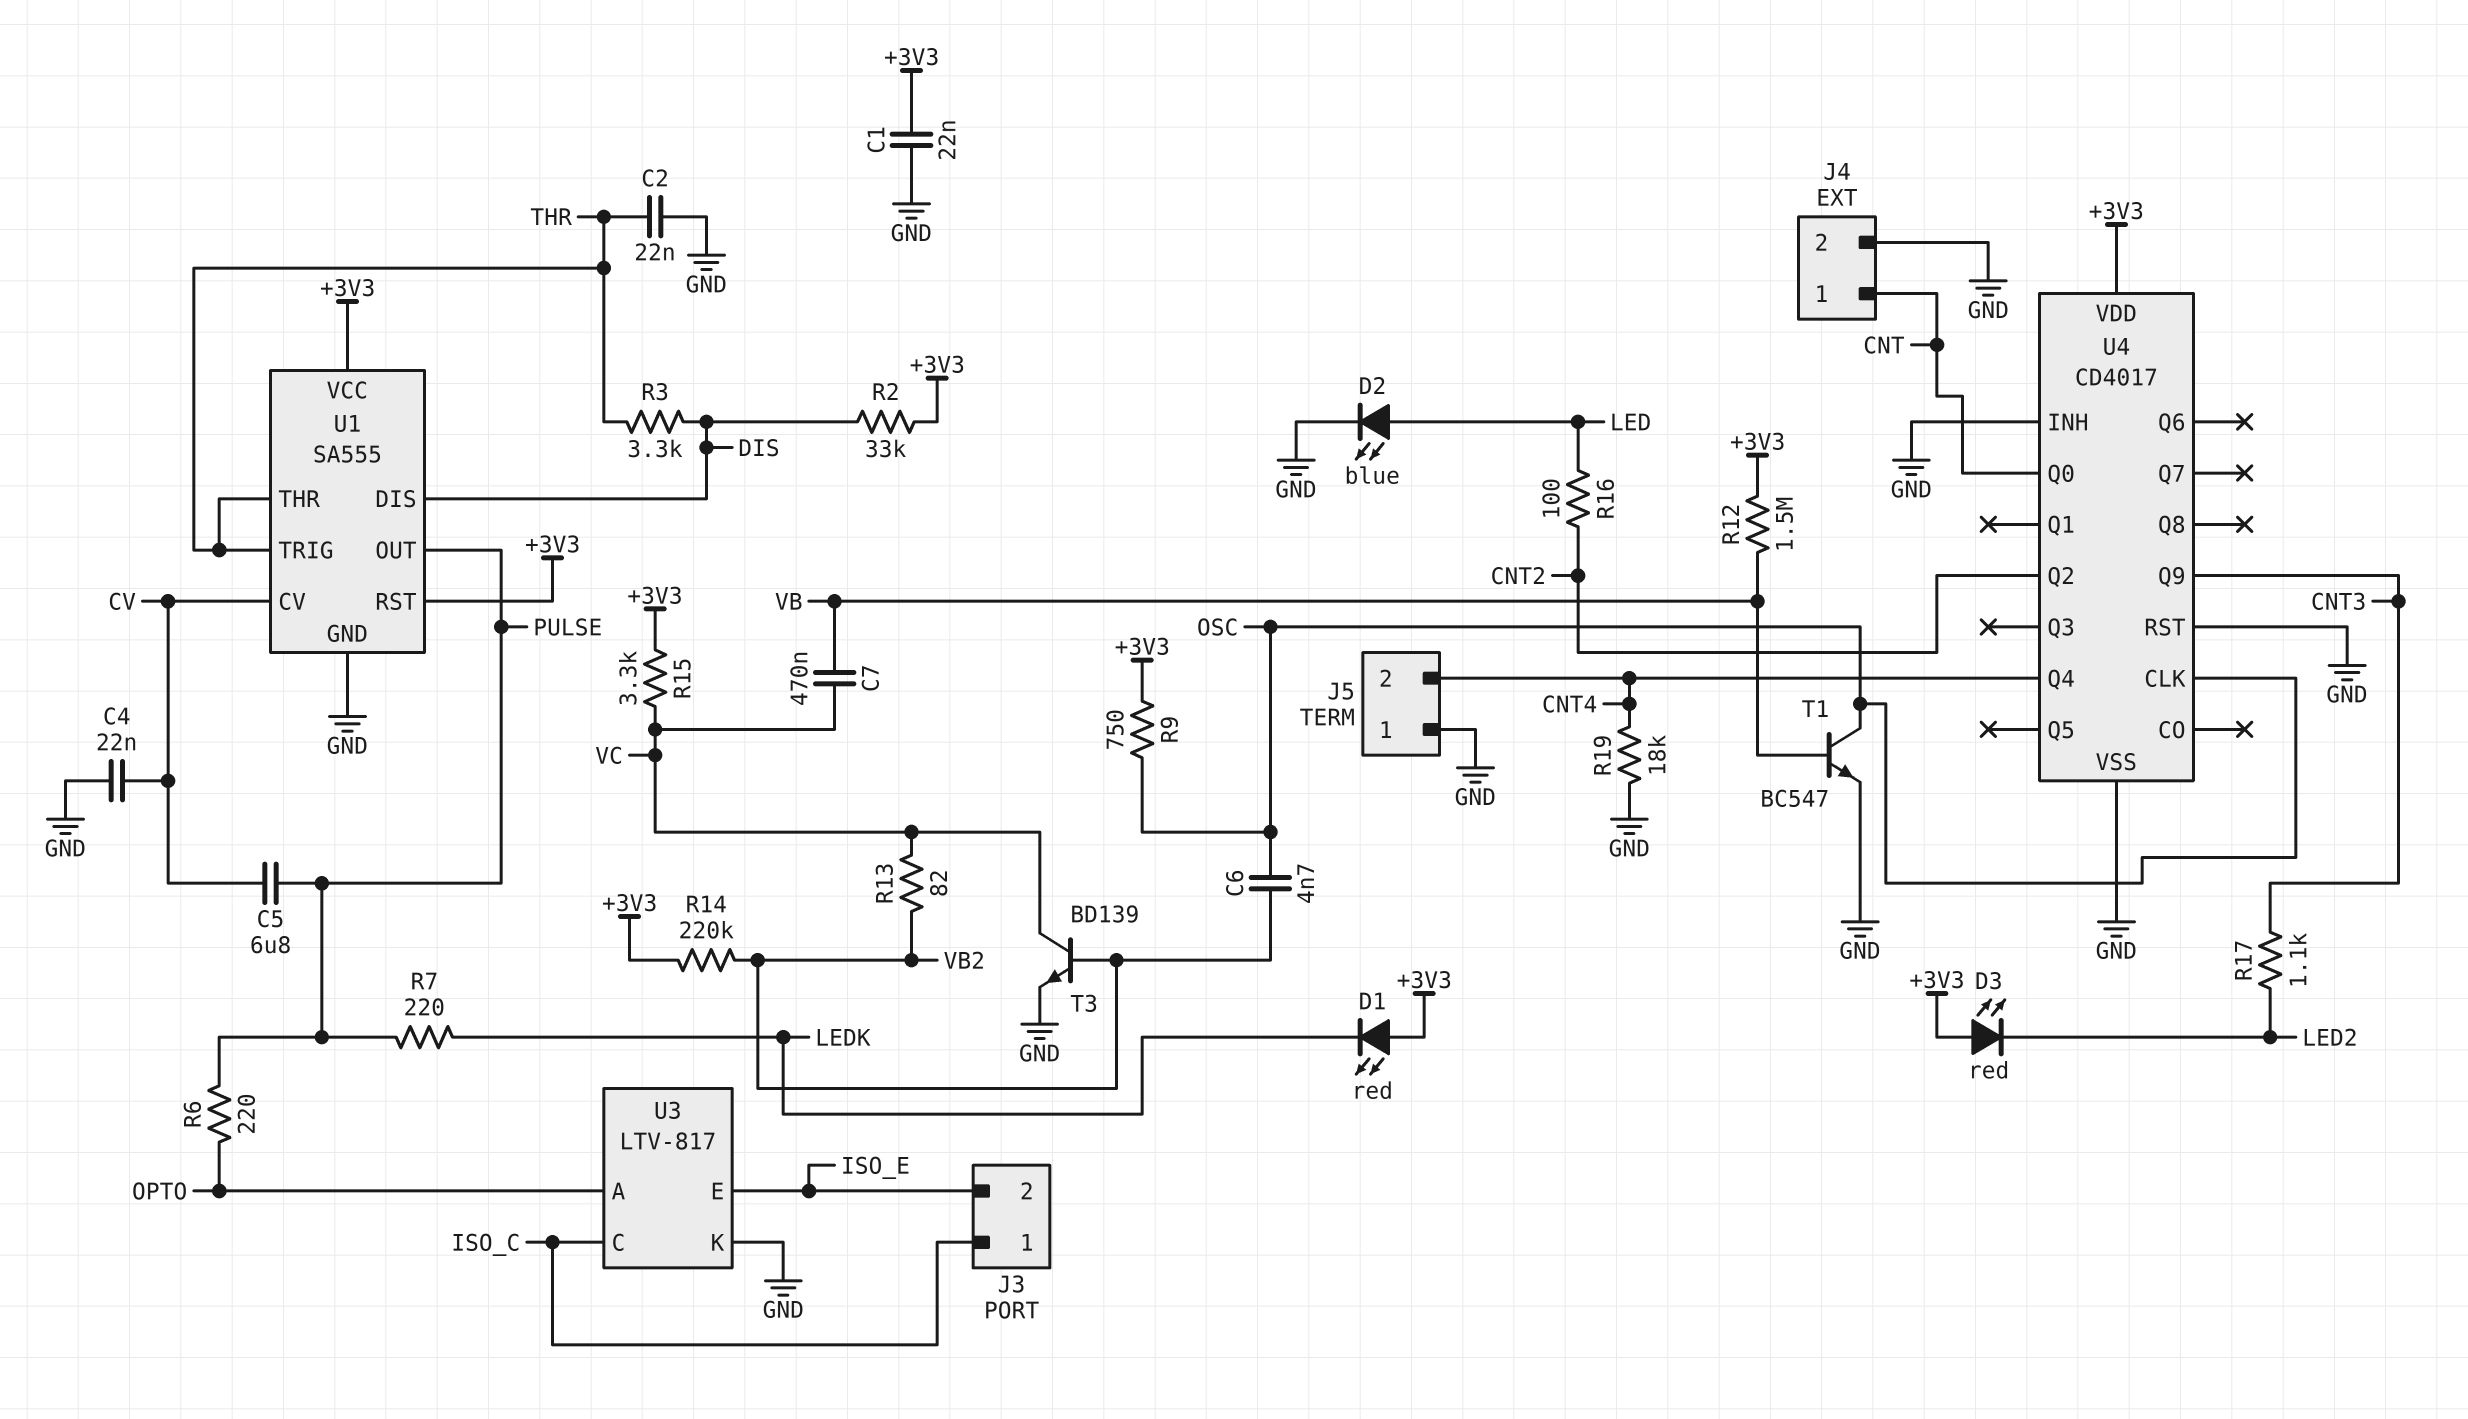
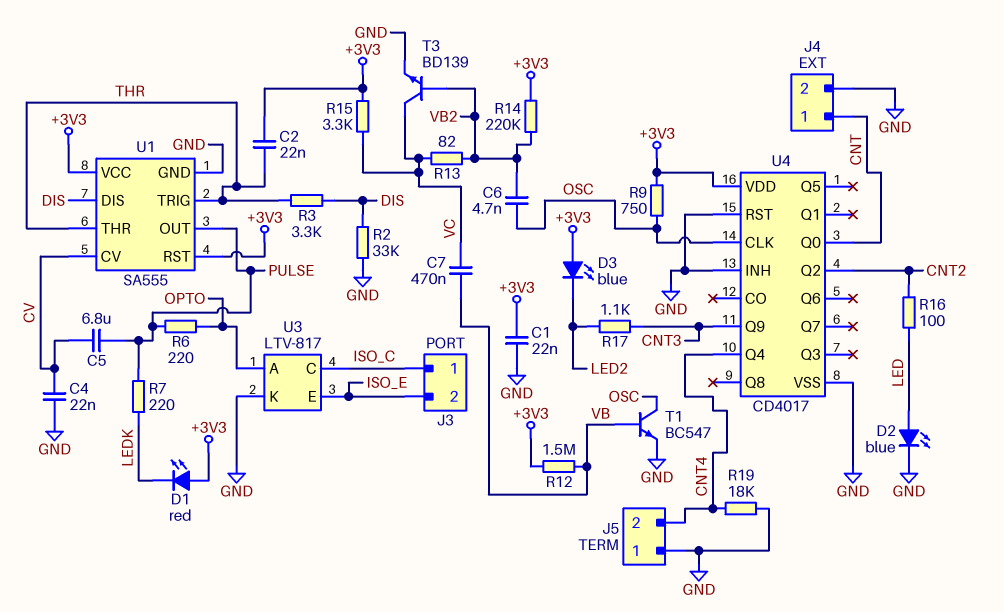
C2: 22nF (GND, THR) -> 22nF (+3V3, THR)
D3: LED red (A +3V3, K LED2) -> LED blue (A +3V3, K LED2)
R2: 33k (+3V3, DIS) -> 33k (DIS, GND)

